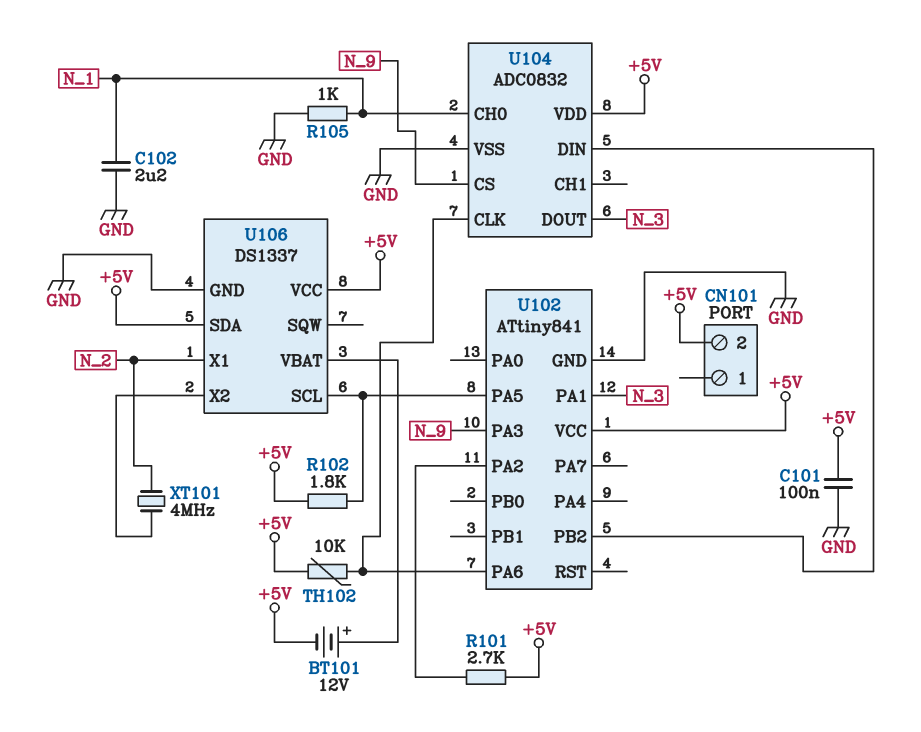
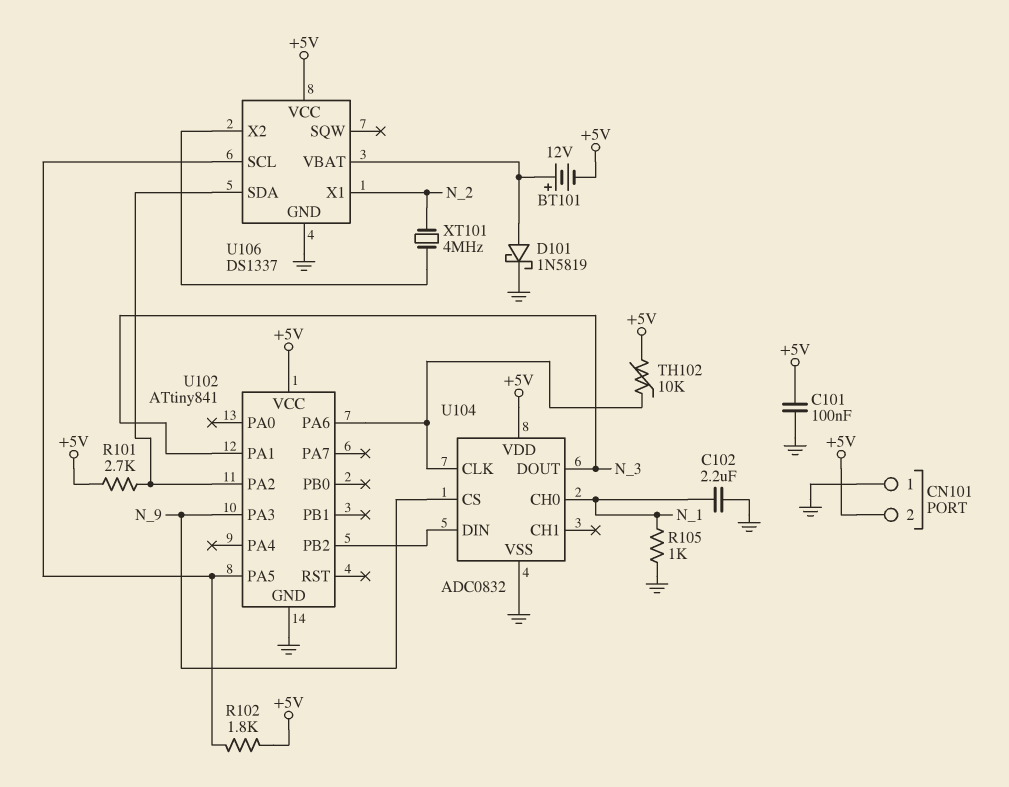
CN101 pin 1: none -> GND
D101: none -> schottky 1N5819 (A U106/VBAT, K GND)
U106 pin SDA: +5V -> U102/PA2

